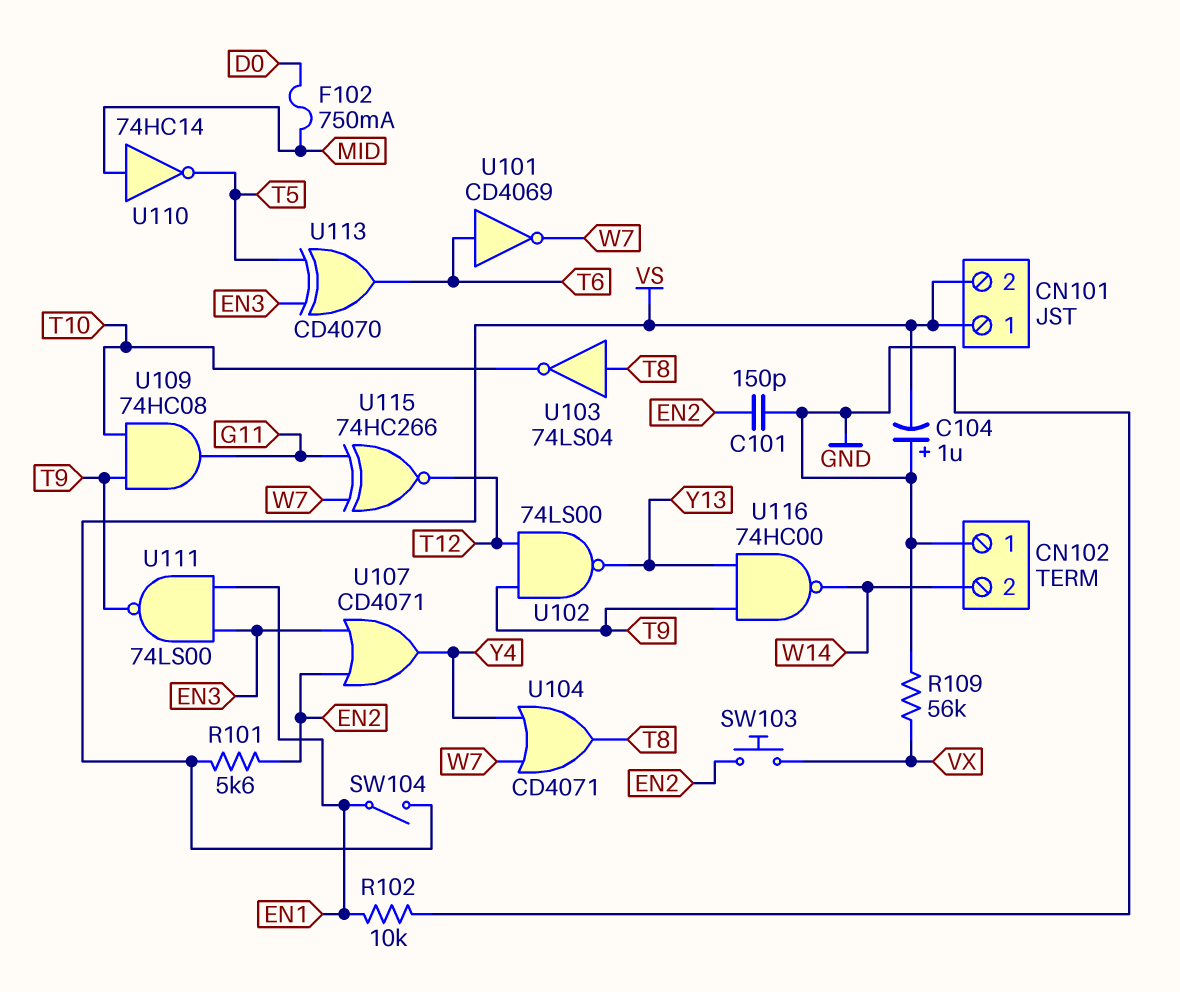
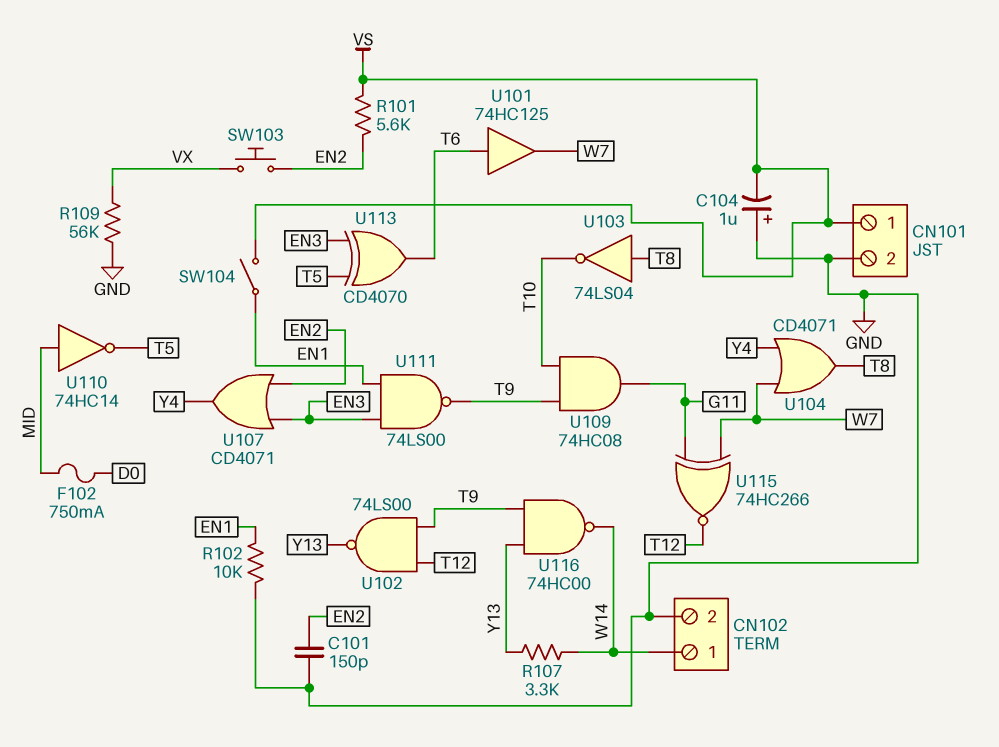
CN101 pin 2: VS -> GND
CN102 pin 1: GND -> W14
CN102 pin 2: W14 -> GND
R107: none -> 3.3k (W14, Y13)
U101: NOT CD4069 (in T6, out W7) -> buffer 74HC125 (in T6, out W7)

